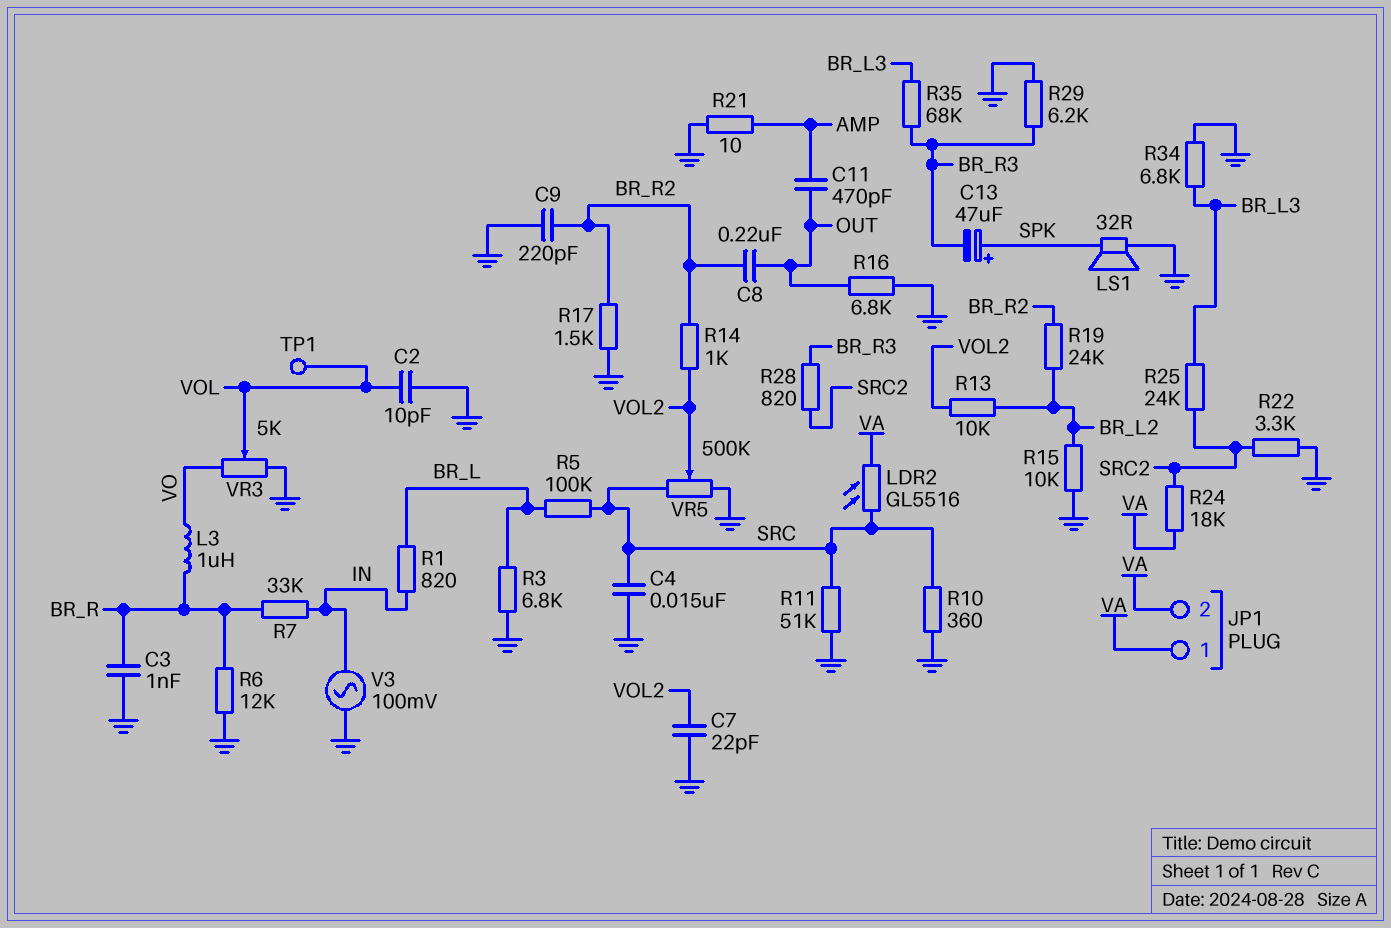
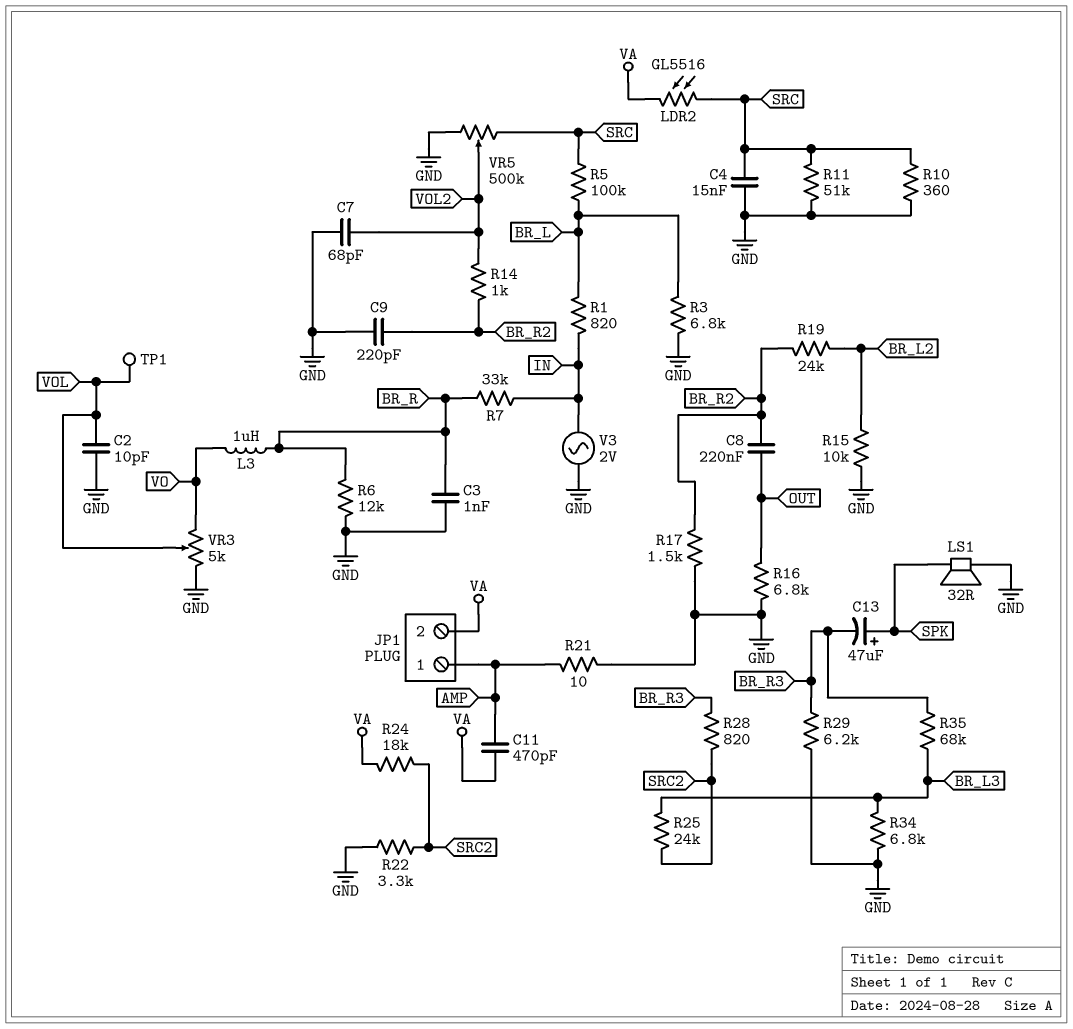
C7: 22pF (GND, VOL2) -> 68pF (GND, VOL2)
C11: 470pF (AMP, OUT) -> 470pF (AMP, VA)
JP1 pin 1: VA -> AMP
R13: 10k (BR_L2, VOL2) -> none
V3: AC 100mV (GND, IN) -> AC 2V (GND, IN)

